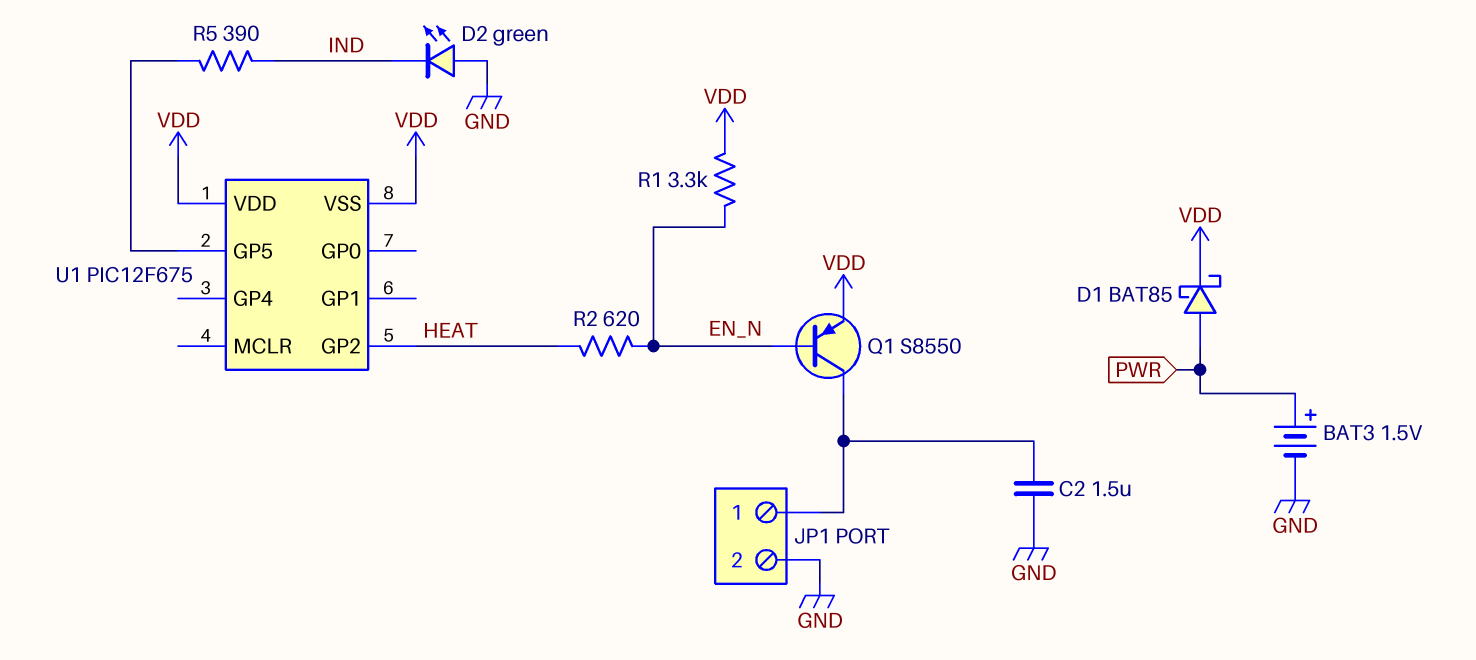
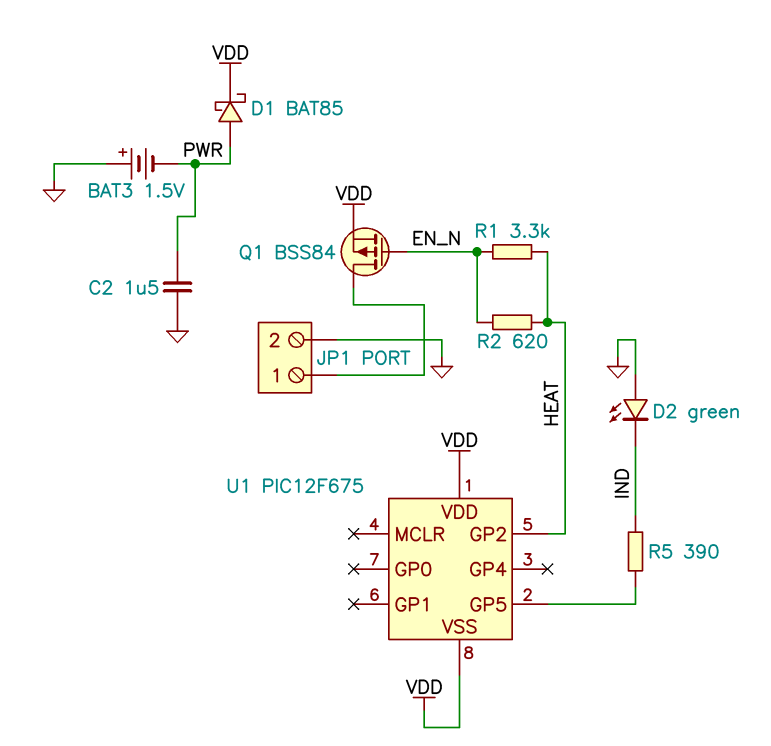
BAT3: 1.5V (plus PWR, minus GND) -> 1.5V (plus GND, minus PWR)
C2: 1.5uF (GND, JP1/1) -> 1.5uF (GND, PWR)
Q1: PNP S8550 (B EN_N, C JP1/1, E VDD) -> PMOS BSS84 (G EN_N, D JP1/1, S VDD)
R1: 3.3k (EN_N, VDD) -> 3.3k (EN_N, HEAT)

